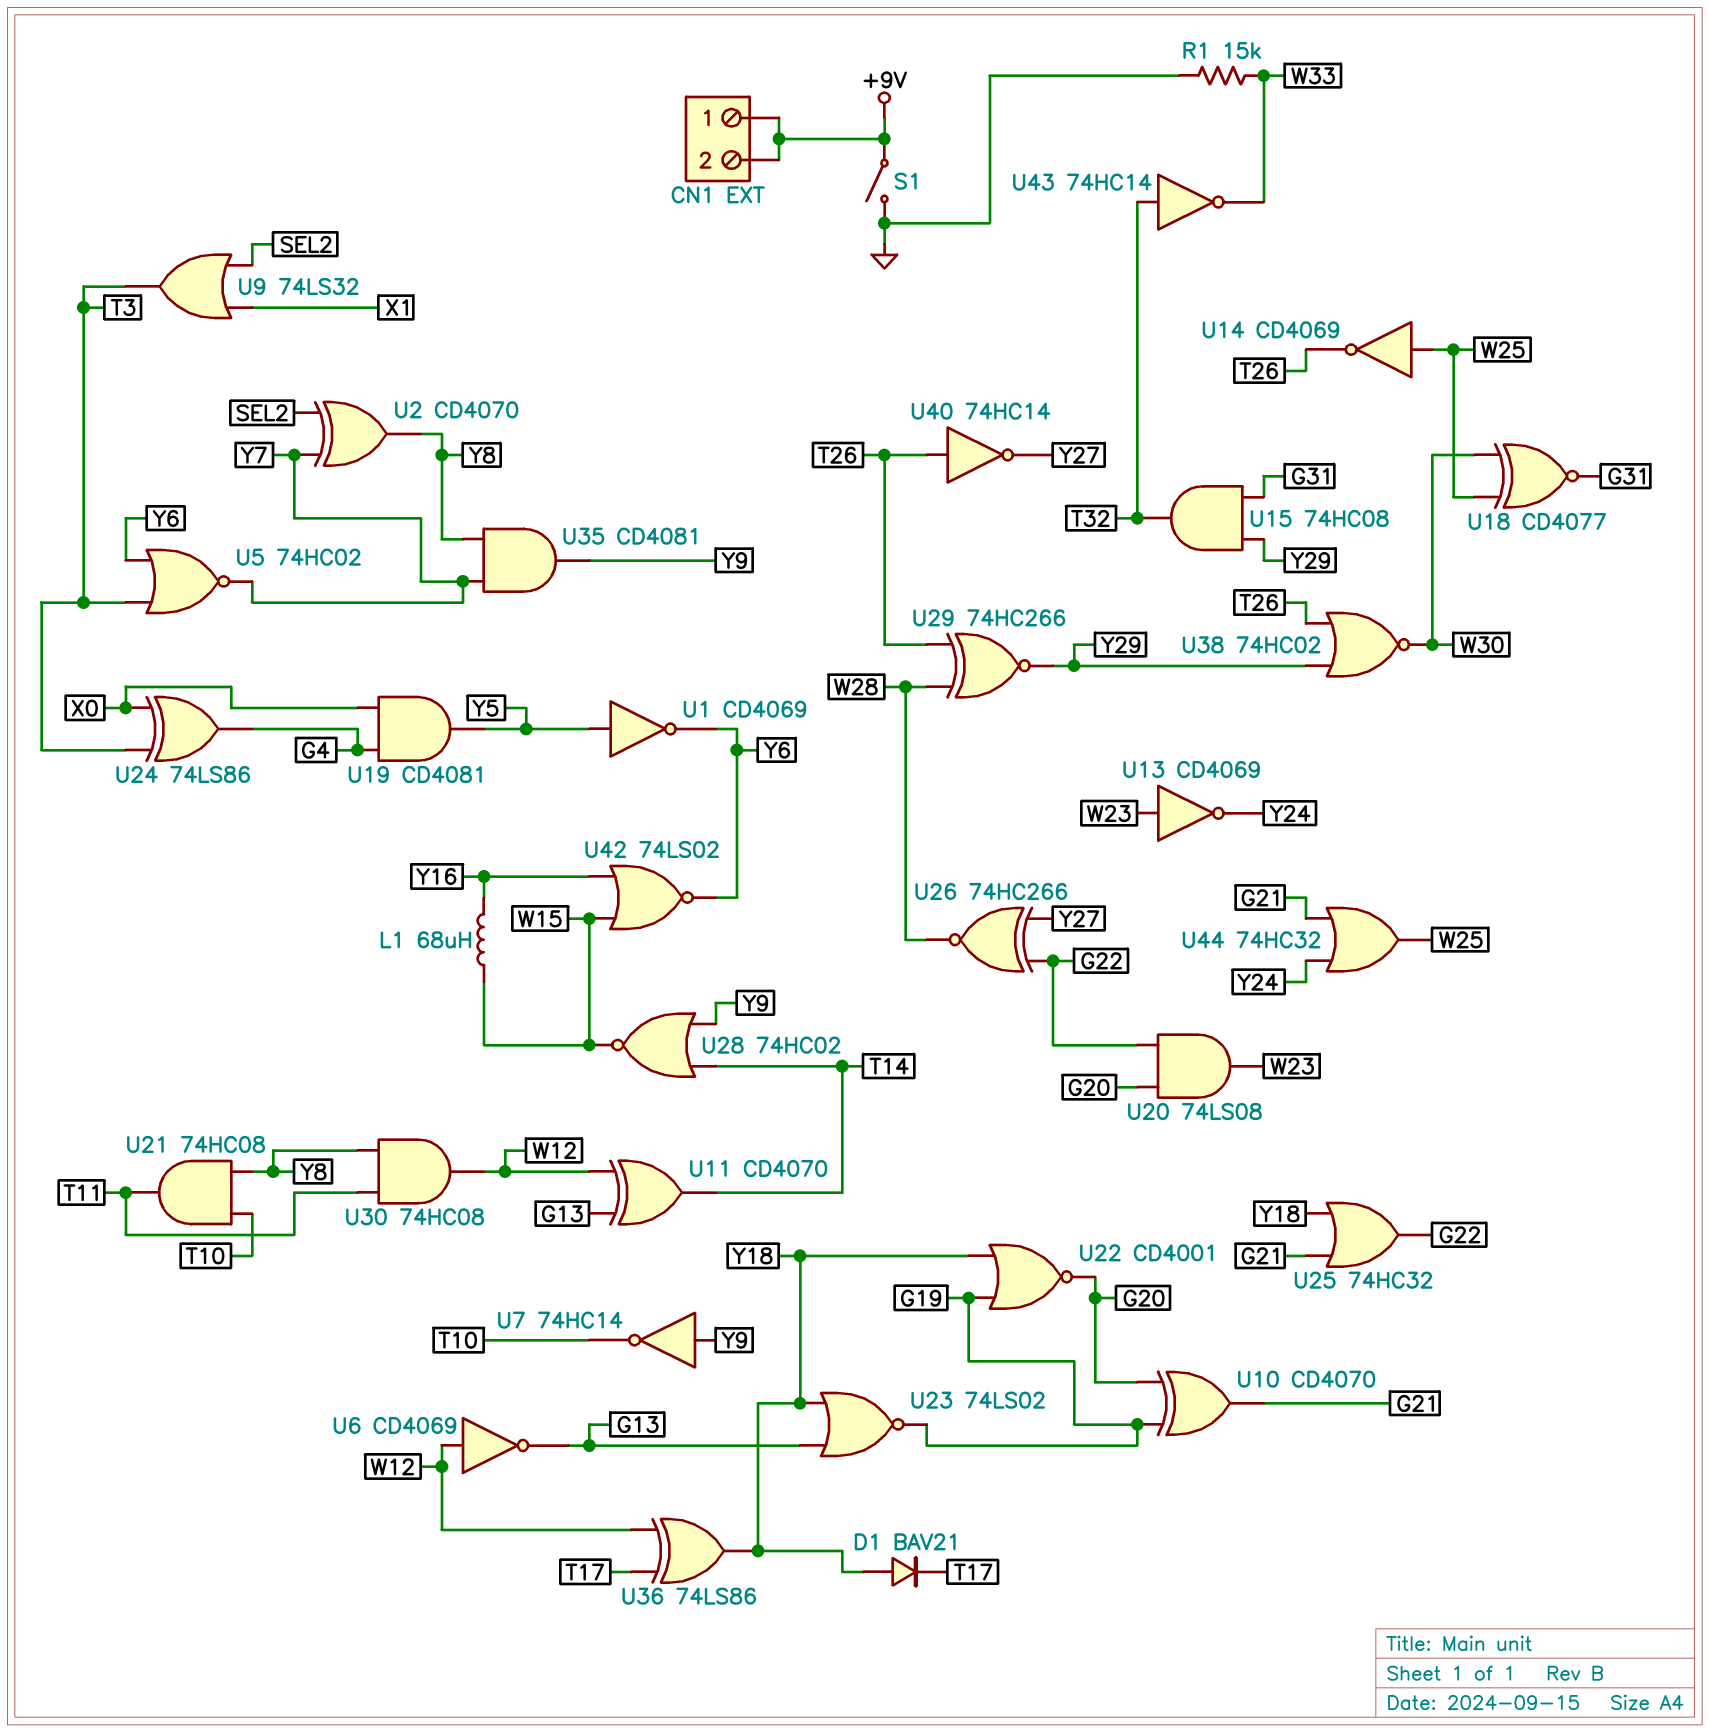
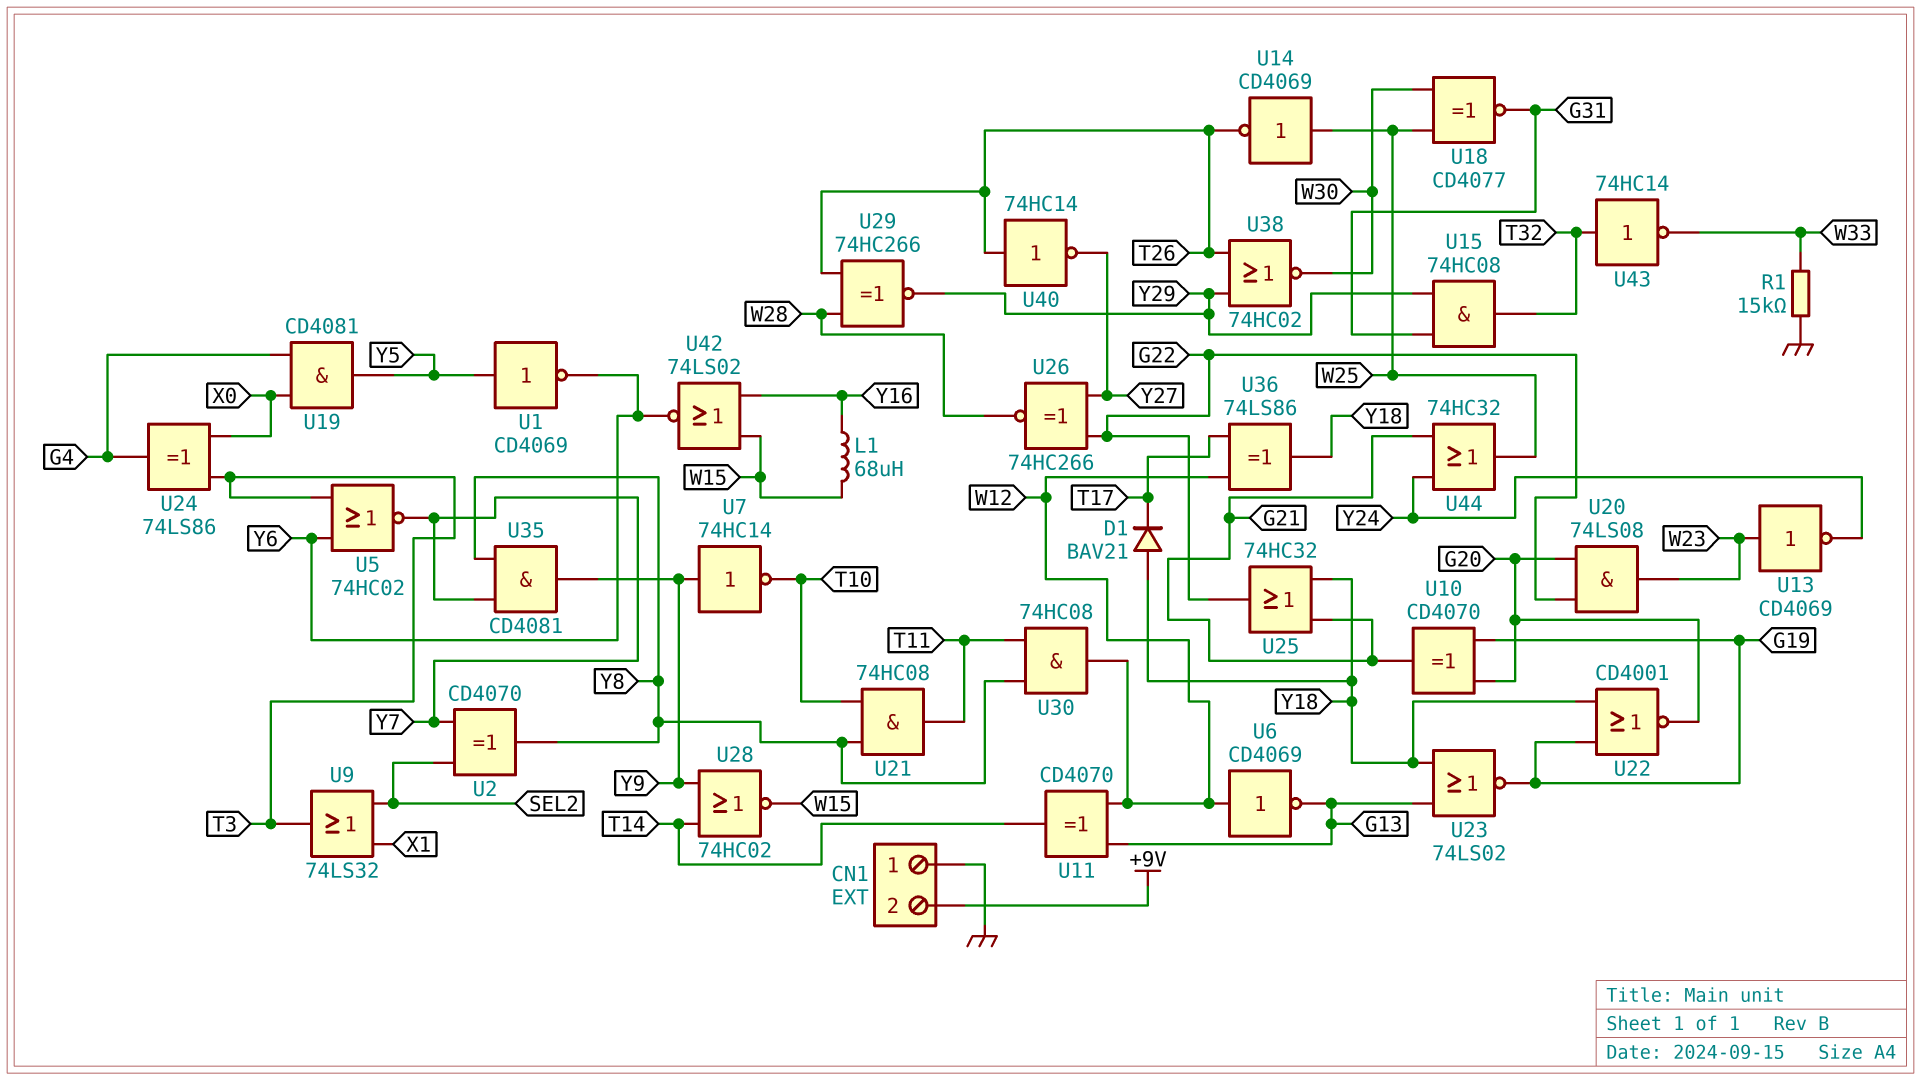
CN1 pin 1: +9V -> GND
S1: switch (+9V, GND) -> none

